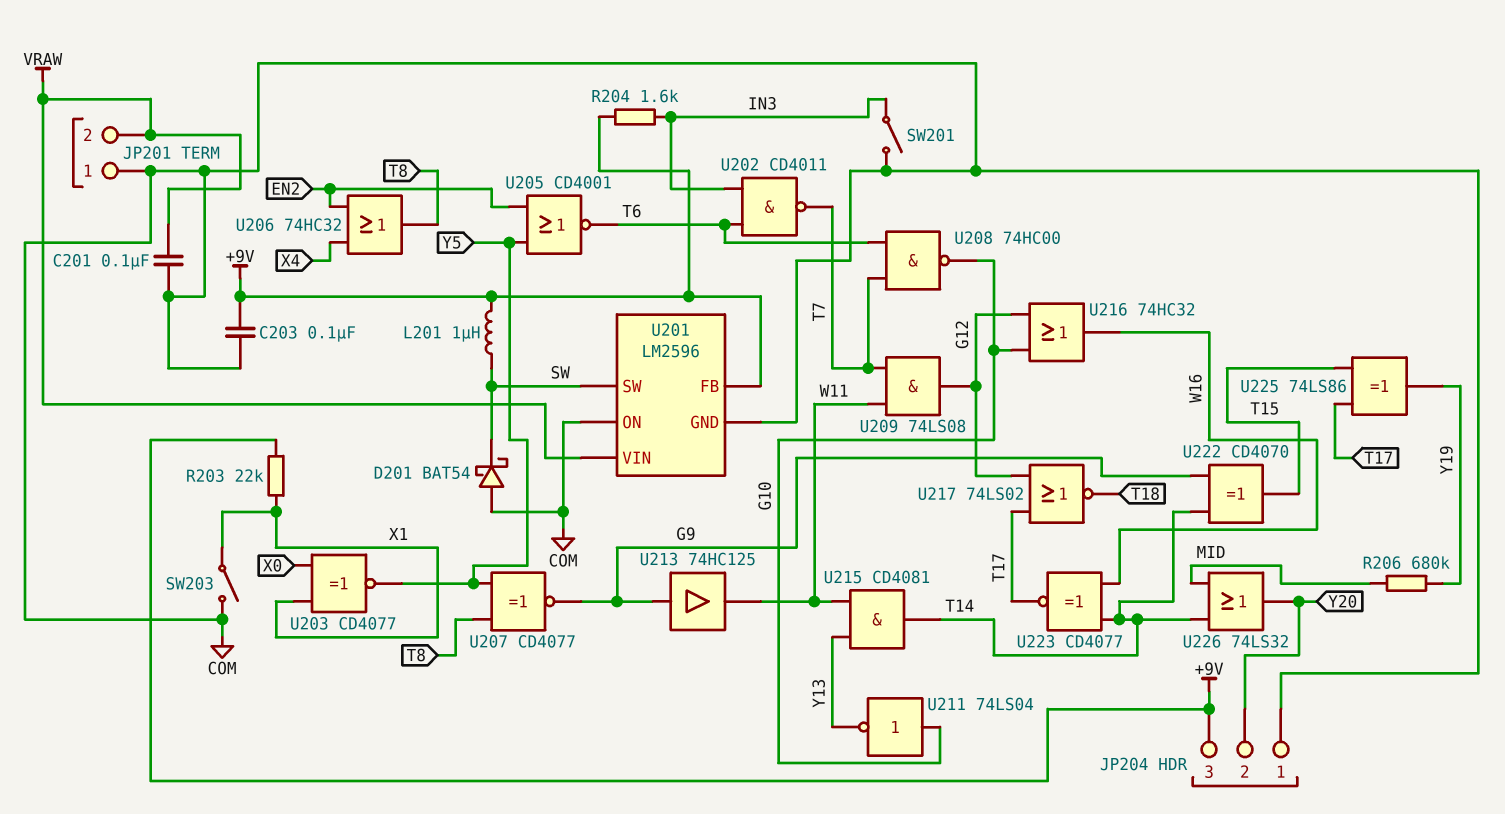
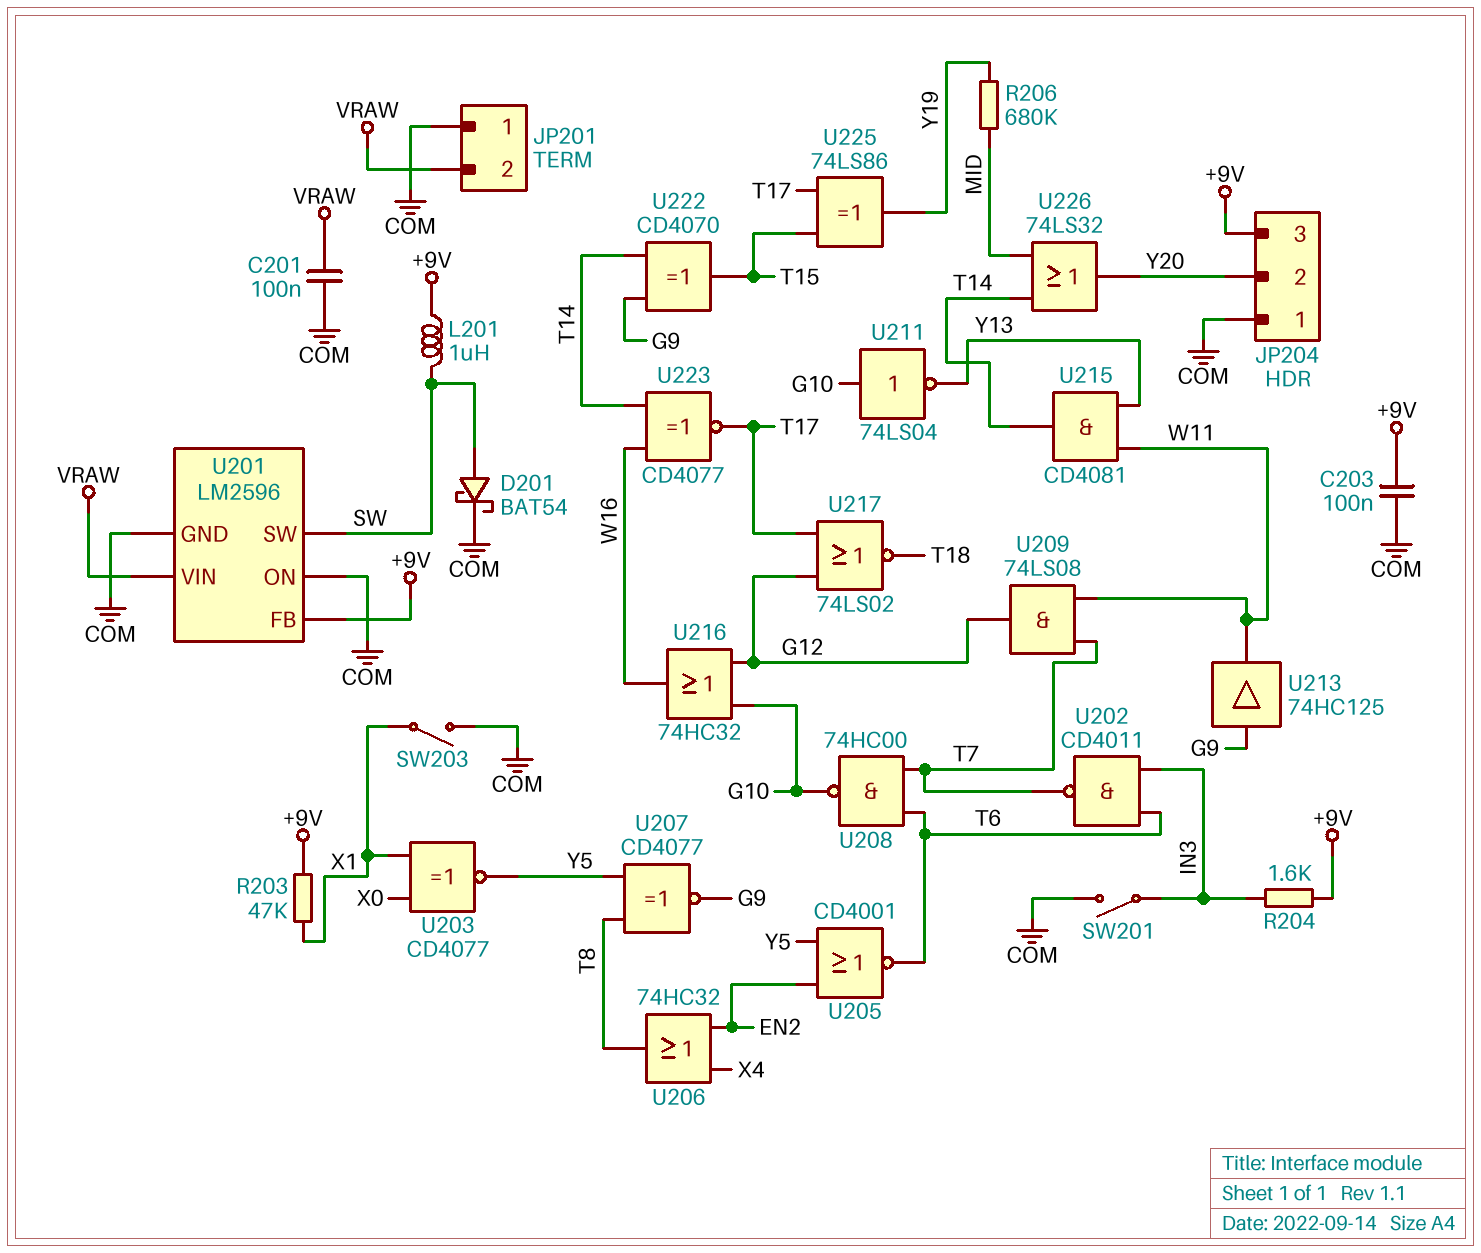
D201: schottky BAT54 (A COM, K SW) -> schottky BAT54 (A SW, K COM)
R203: 22k (+9V, X1) -> 47k (+9V, X1)

